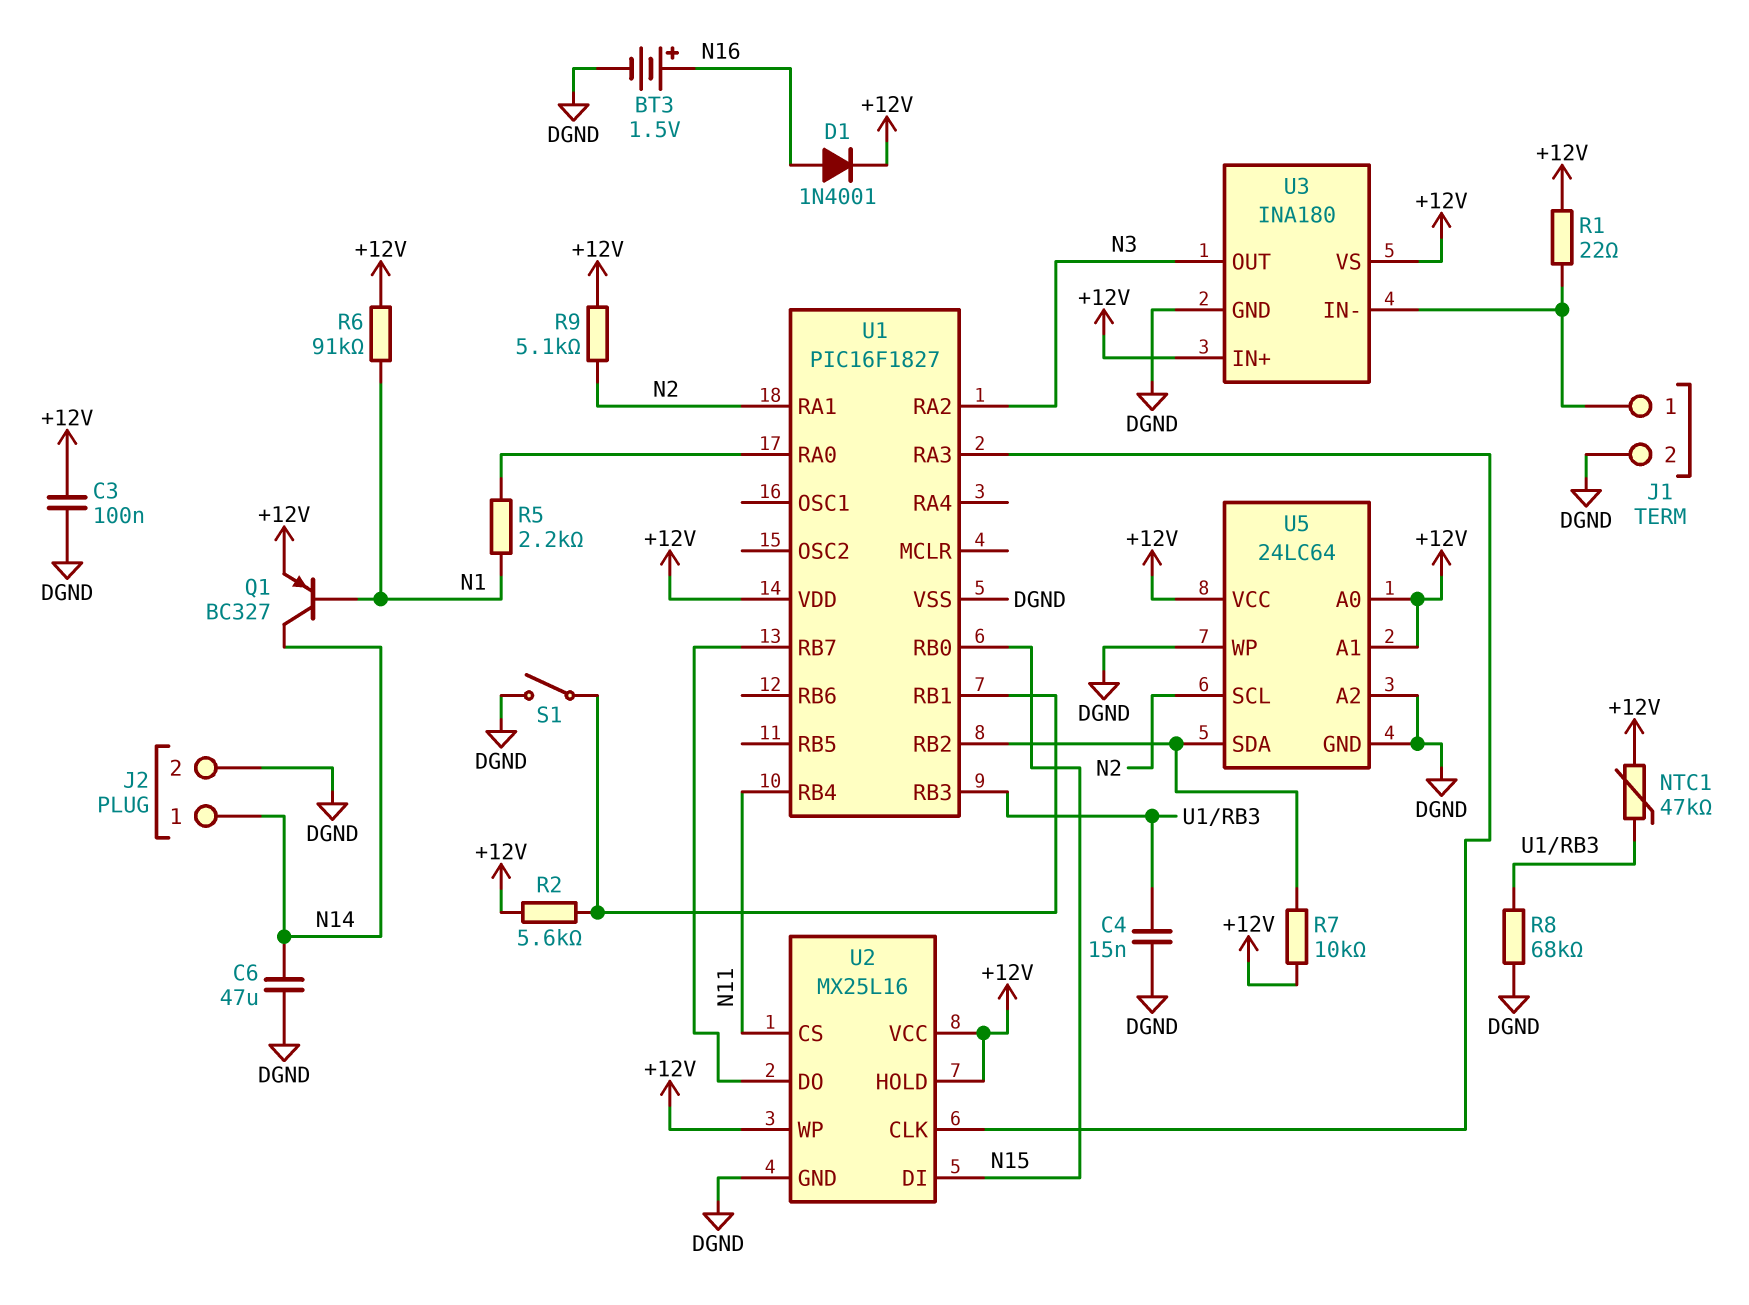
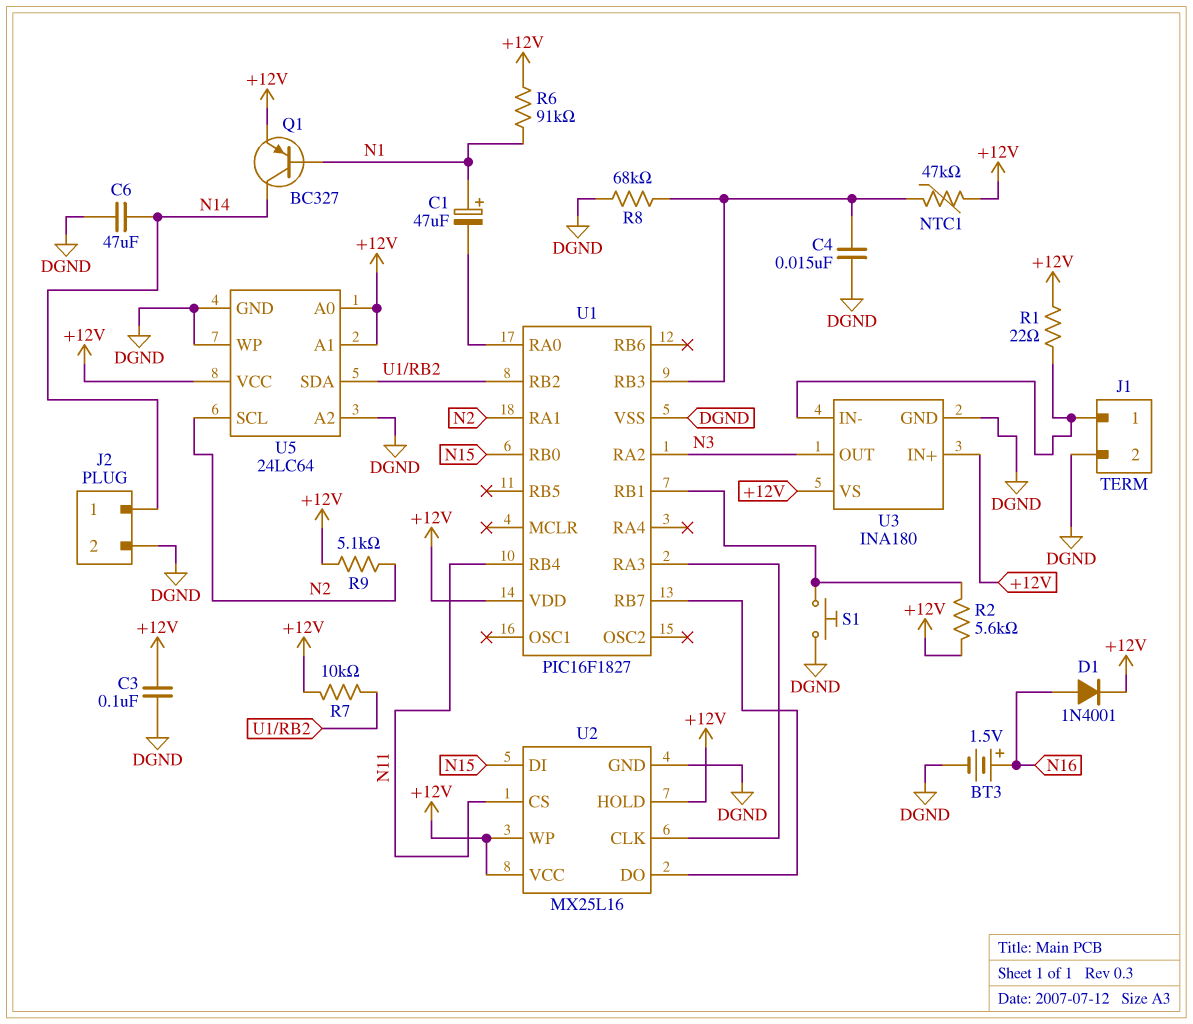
C1: none -> 47uF (plus N1, minus U1/RA0)
R5: 2.2k (N1, U1/RA0) -> none
S1: switch (DGND, U1/RB1) -> button (DGND, U1/RB1)

